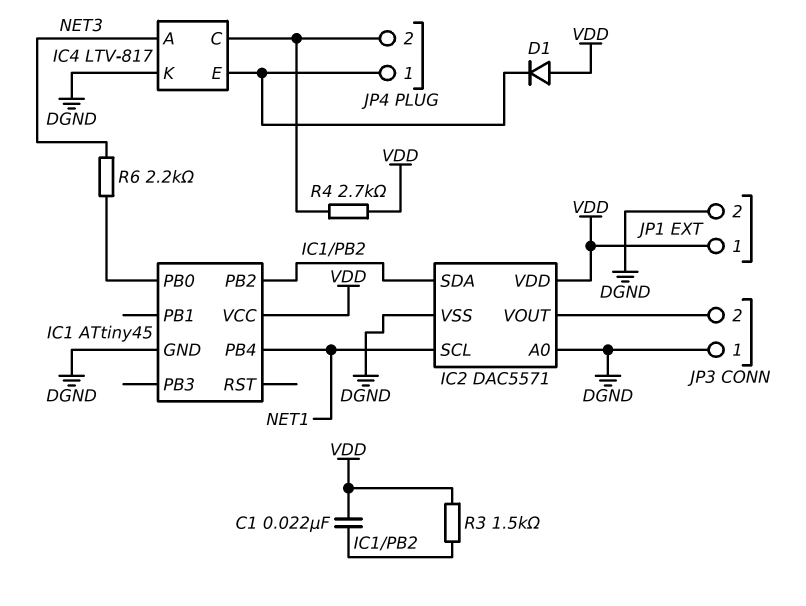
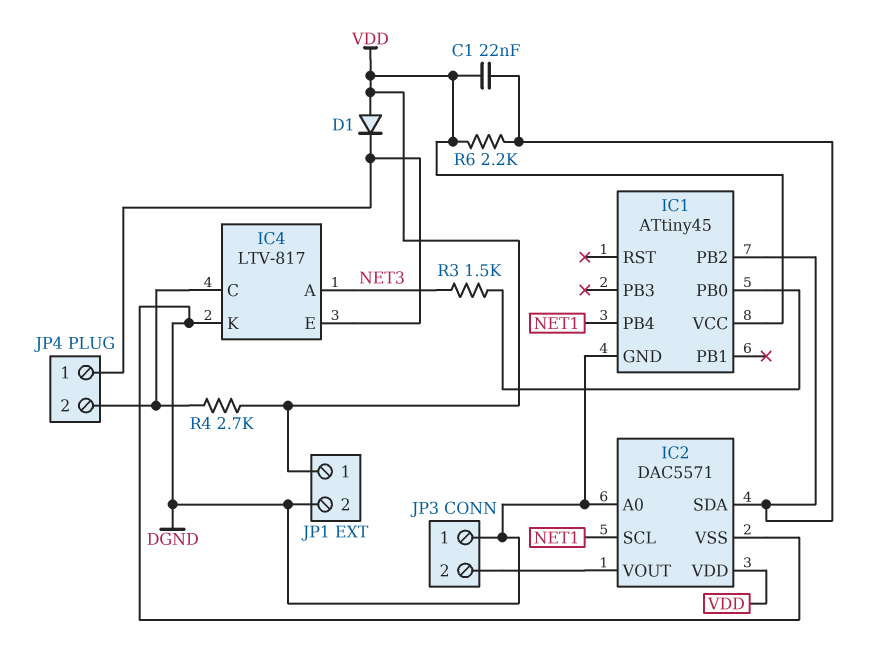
R3: 1.5k (IC1/PB2, VDD) -> 1.5k (IC1/PB0, NET3)
R6: 2.2k (IC1/PB0, NET3) -> 2.2k (IC1/PB2, VDD)

